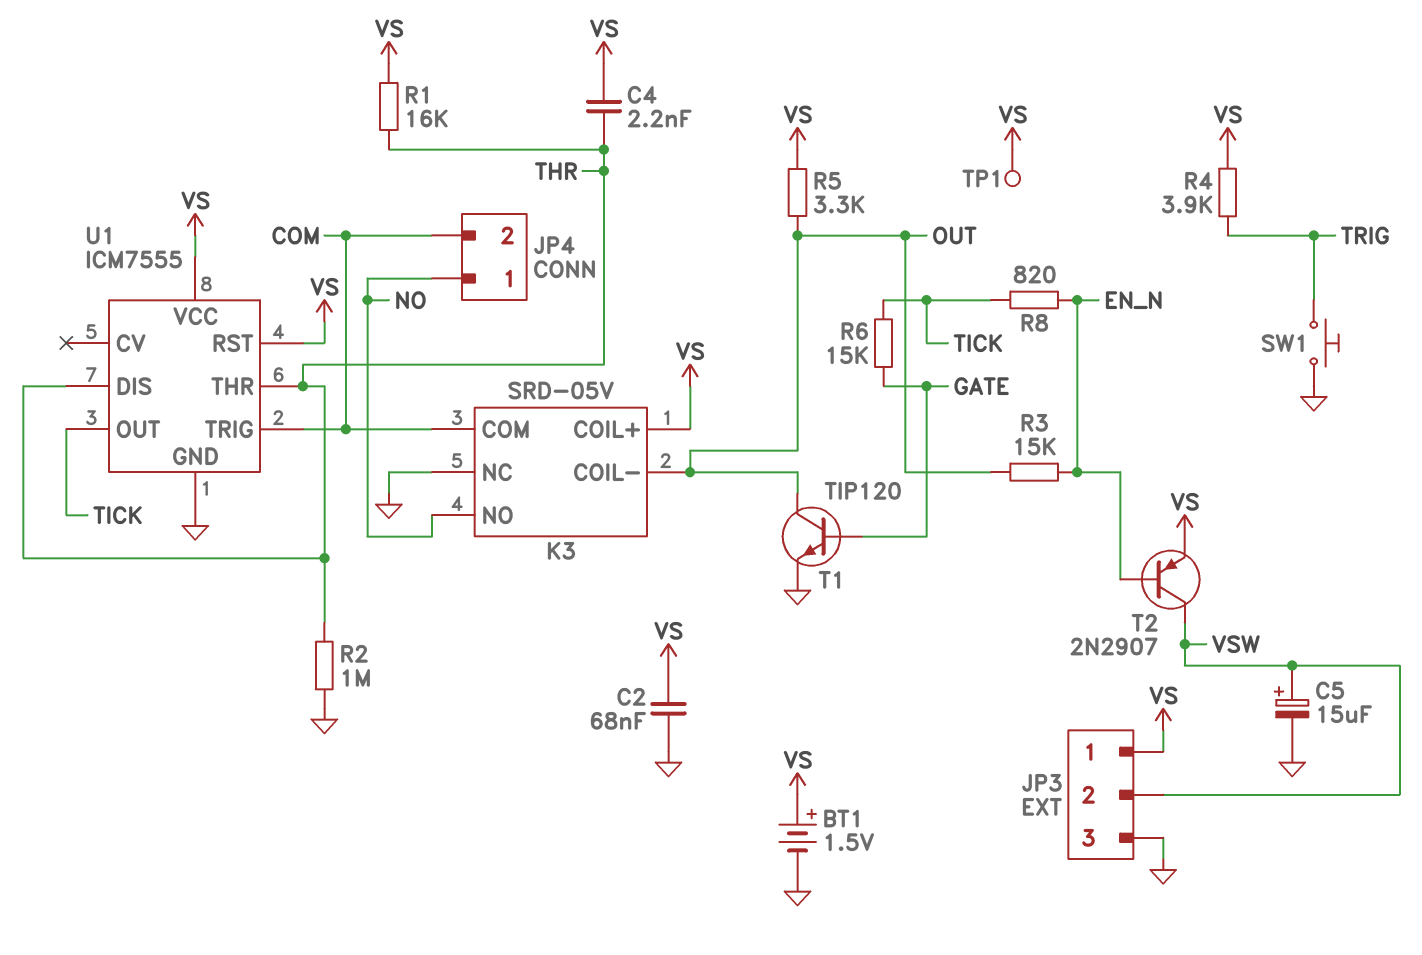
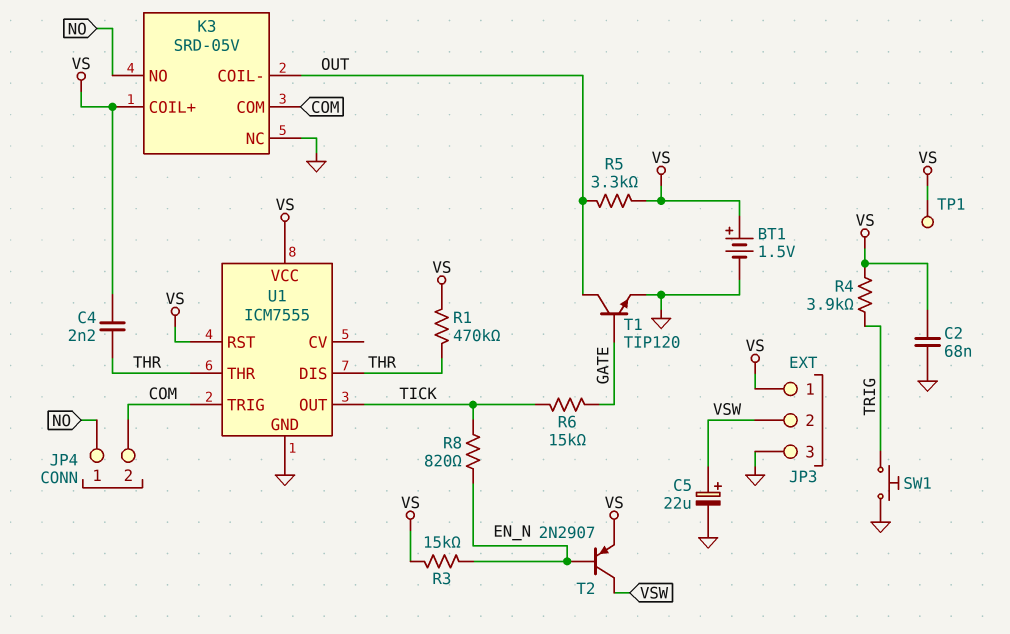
C5: 15uF (plus VSW, minus GND) -> 22uF (plus VSW, minus GND)
R1: 16k (THR, VS) -> 470k (THR, VS)
R2: 1M (GND, THR) -> none
R3: 15k (EN_N, OUT) -> 15k (EN_N, VS)

